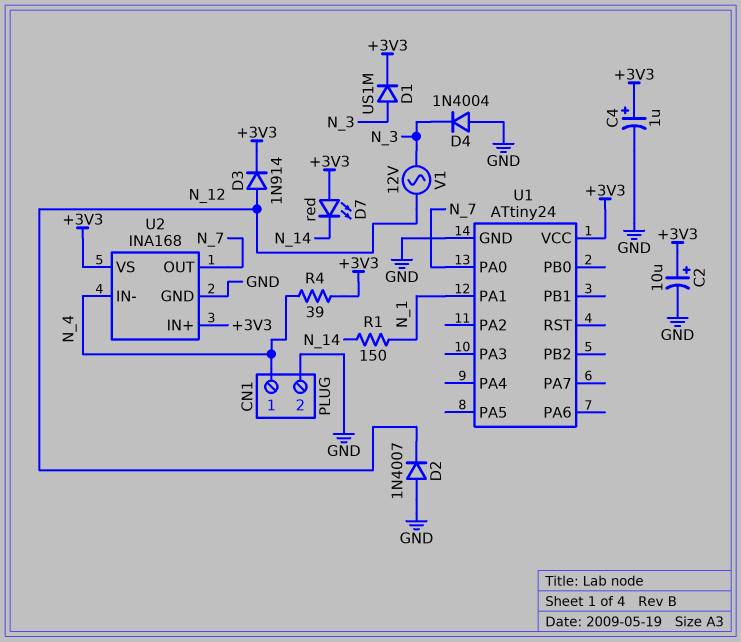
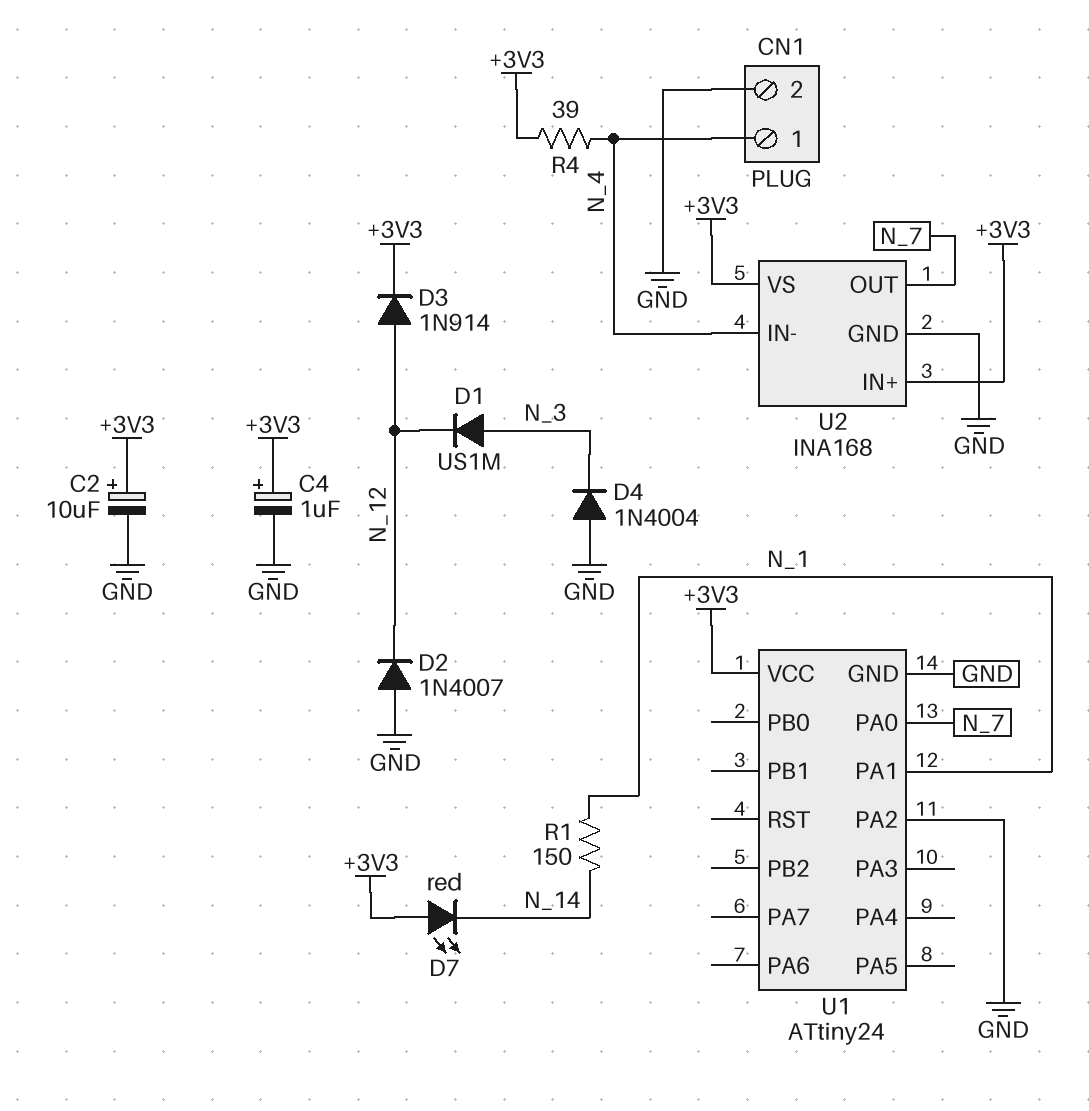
D1: diode US1M (A N_3, K +3V3) -> diode US1M (A N_3, K N_12)
U1 pin PA2: none -> GND
V1: AC 12V (N_3, N_12) -> none

